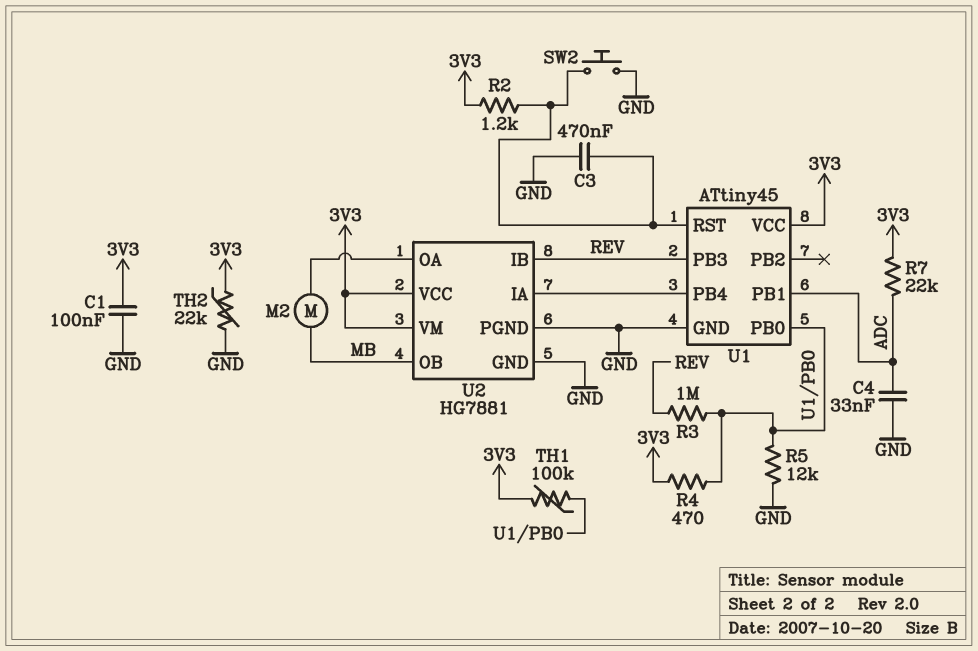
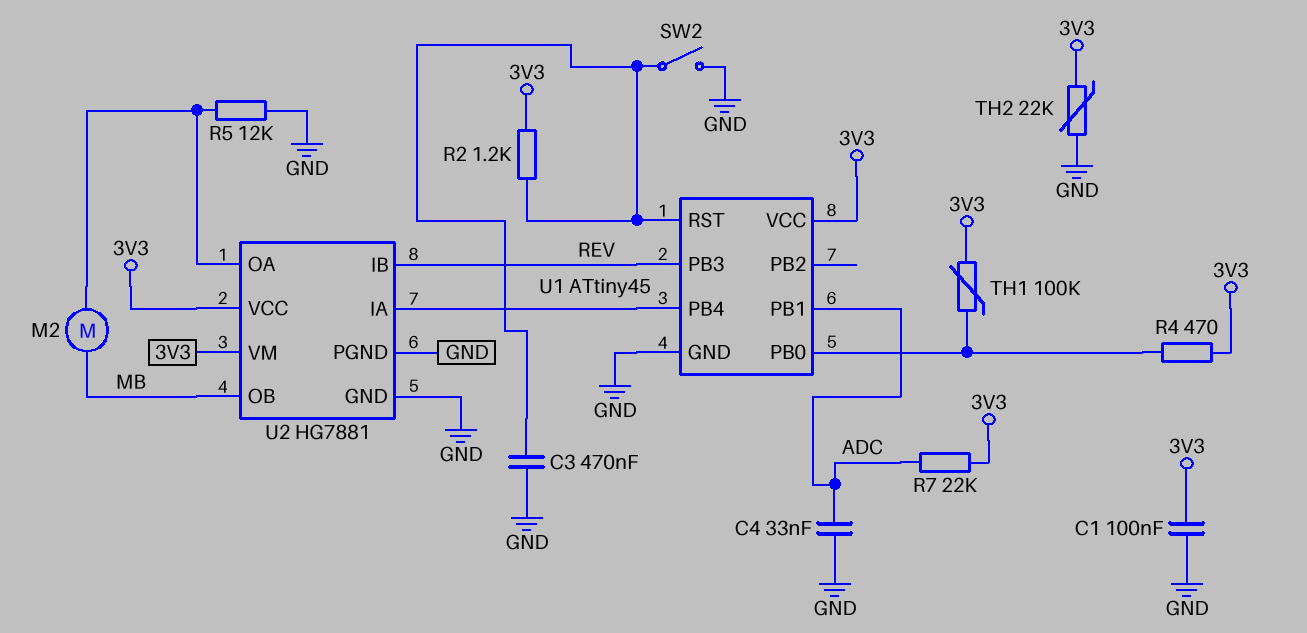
R3: 1M (REV, U1/PB0) -> none
R5: 12k (GND, U1/PB0) -> 12k (GND, U2/OA)
SW2: button (GND, U1/RST) -> switch (GND, U1/RST)

